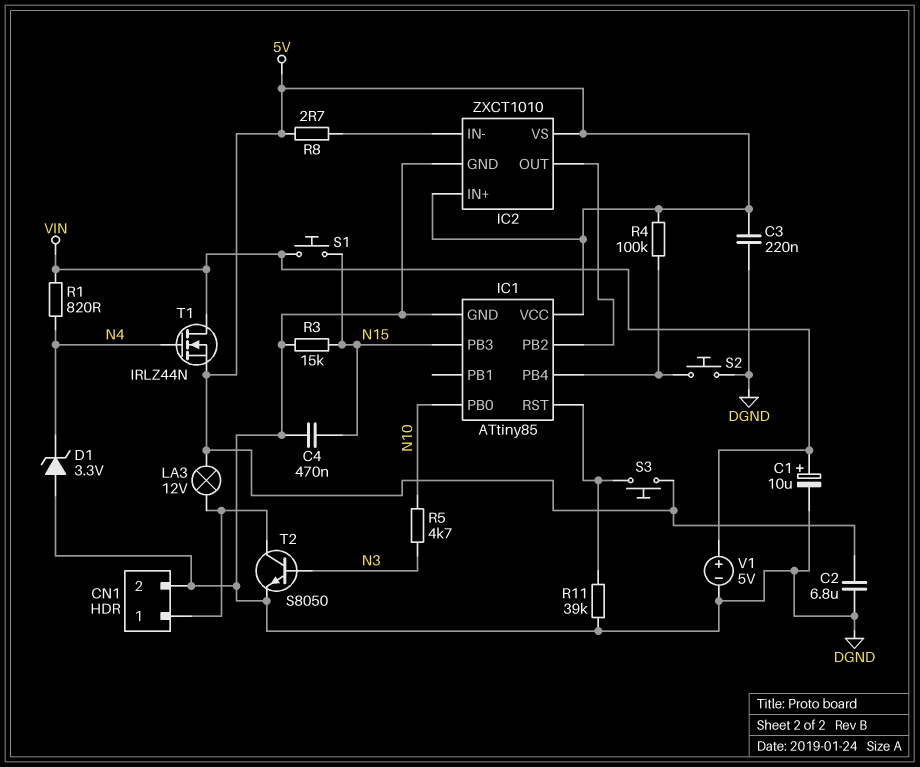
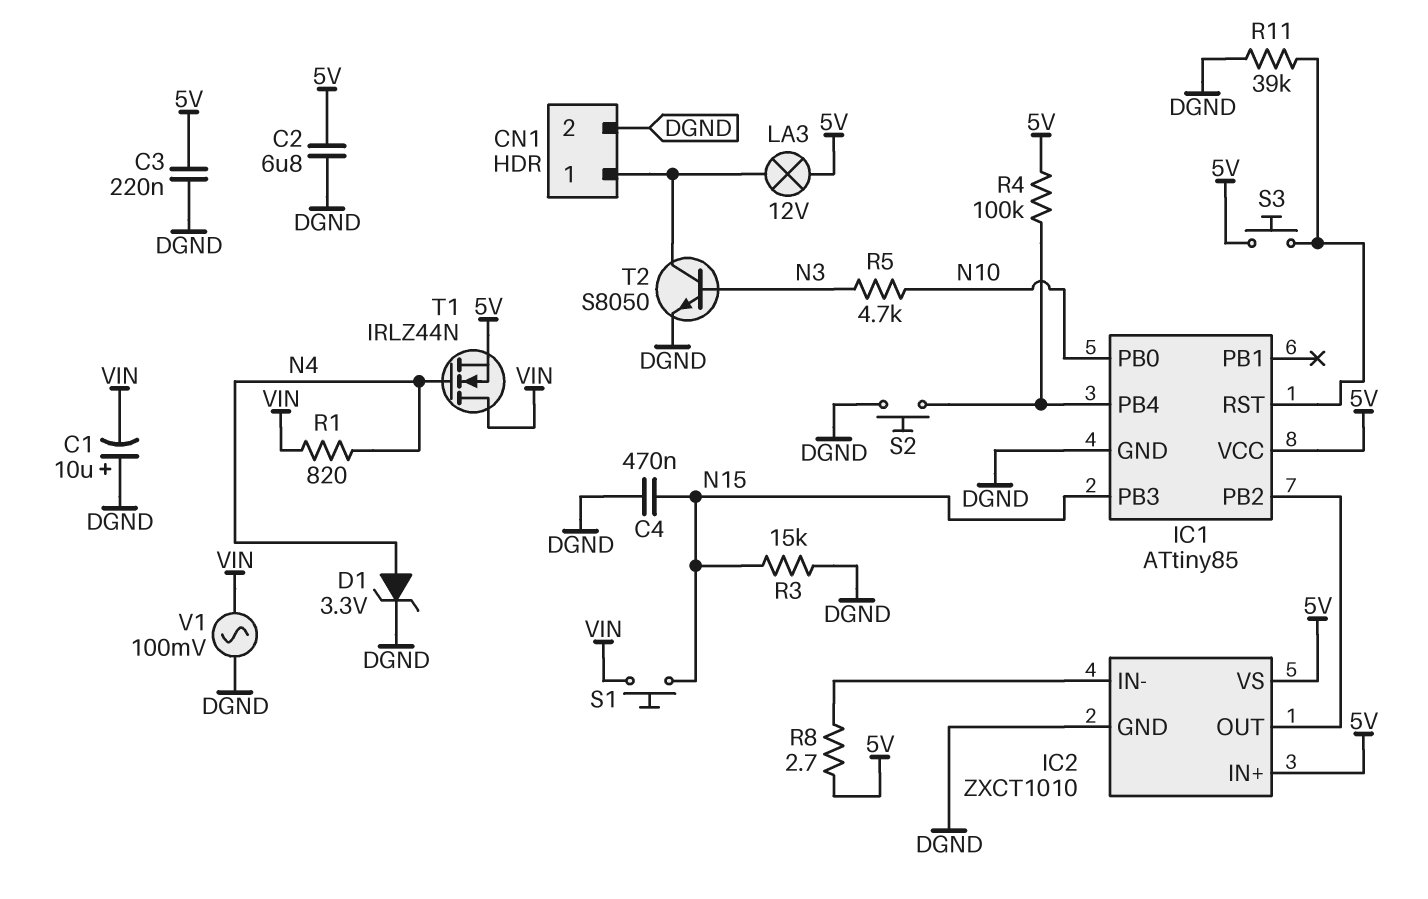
C1: 10uF (plus VIN, minus DGND) -> 10uF (plus DGND, minus VIN)
D1: zener 3.3V (A DGND, K N4) -> zener 3.3V (A N4, K DGND)
V1: 5V (plus VIN, minus DGND) -> AC 100mV (DGND, VIN)

